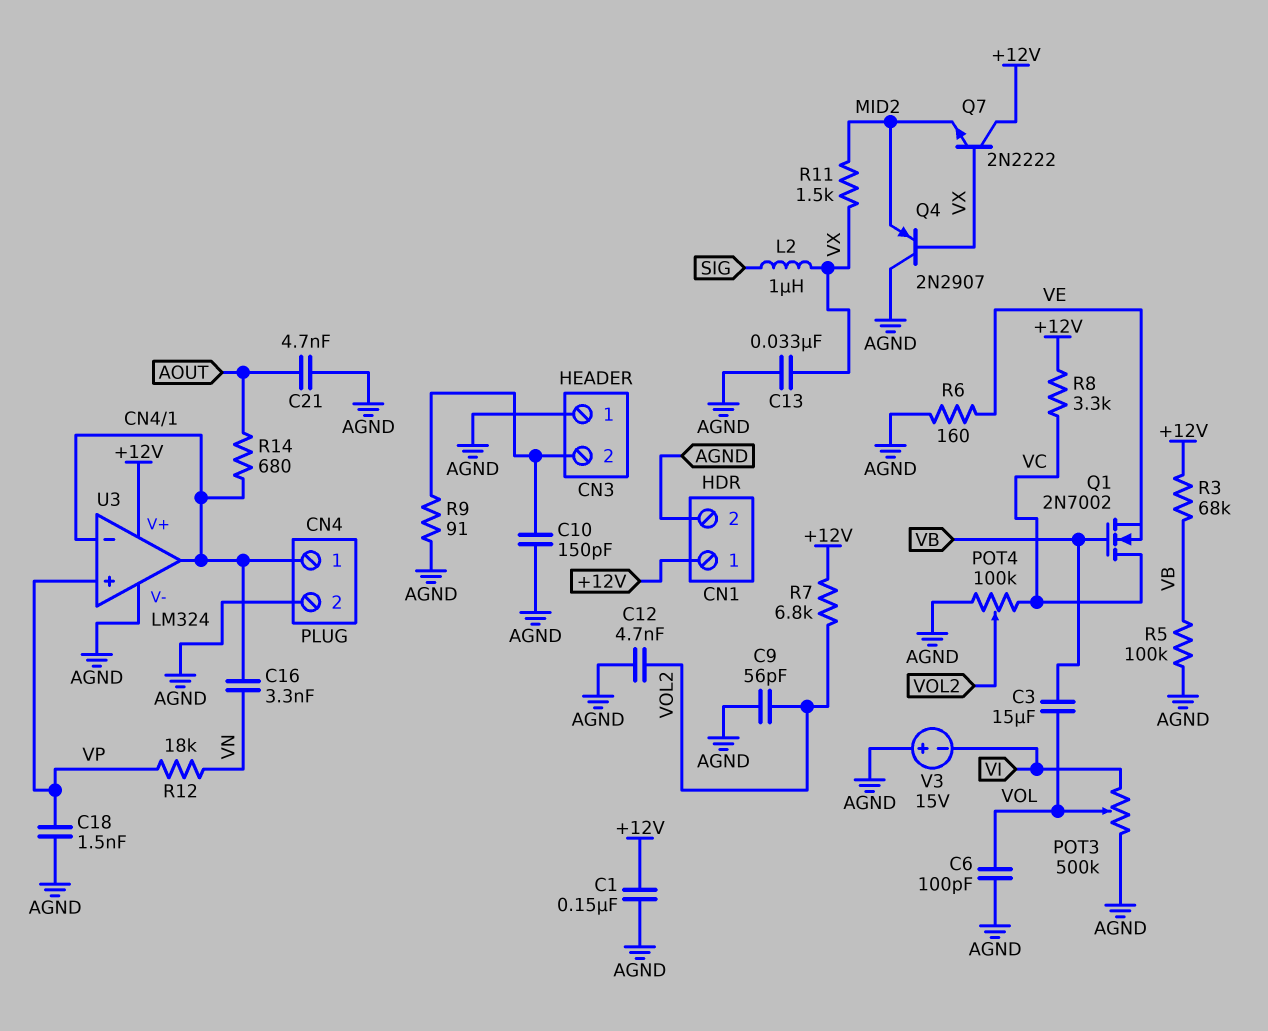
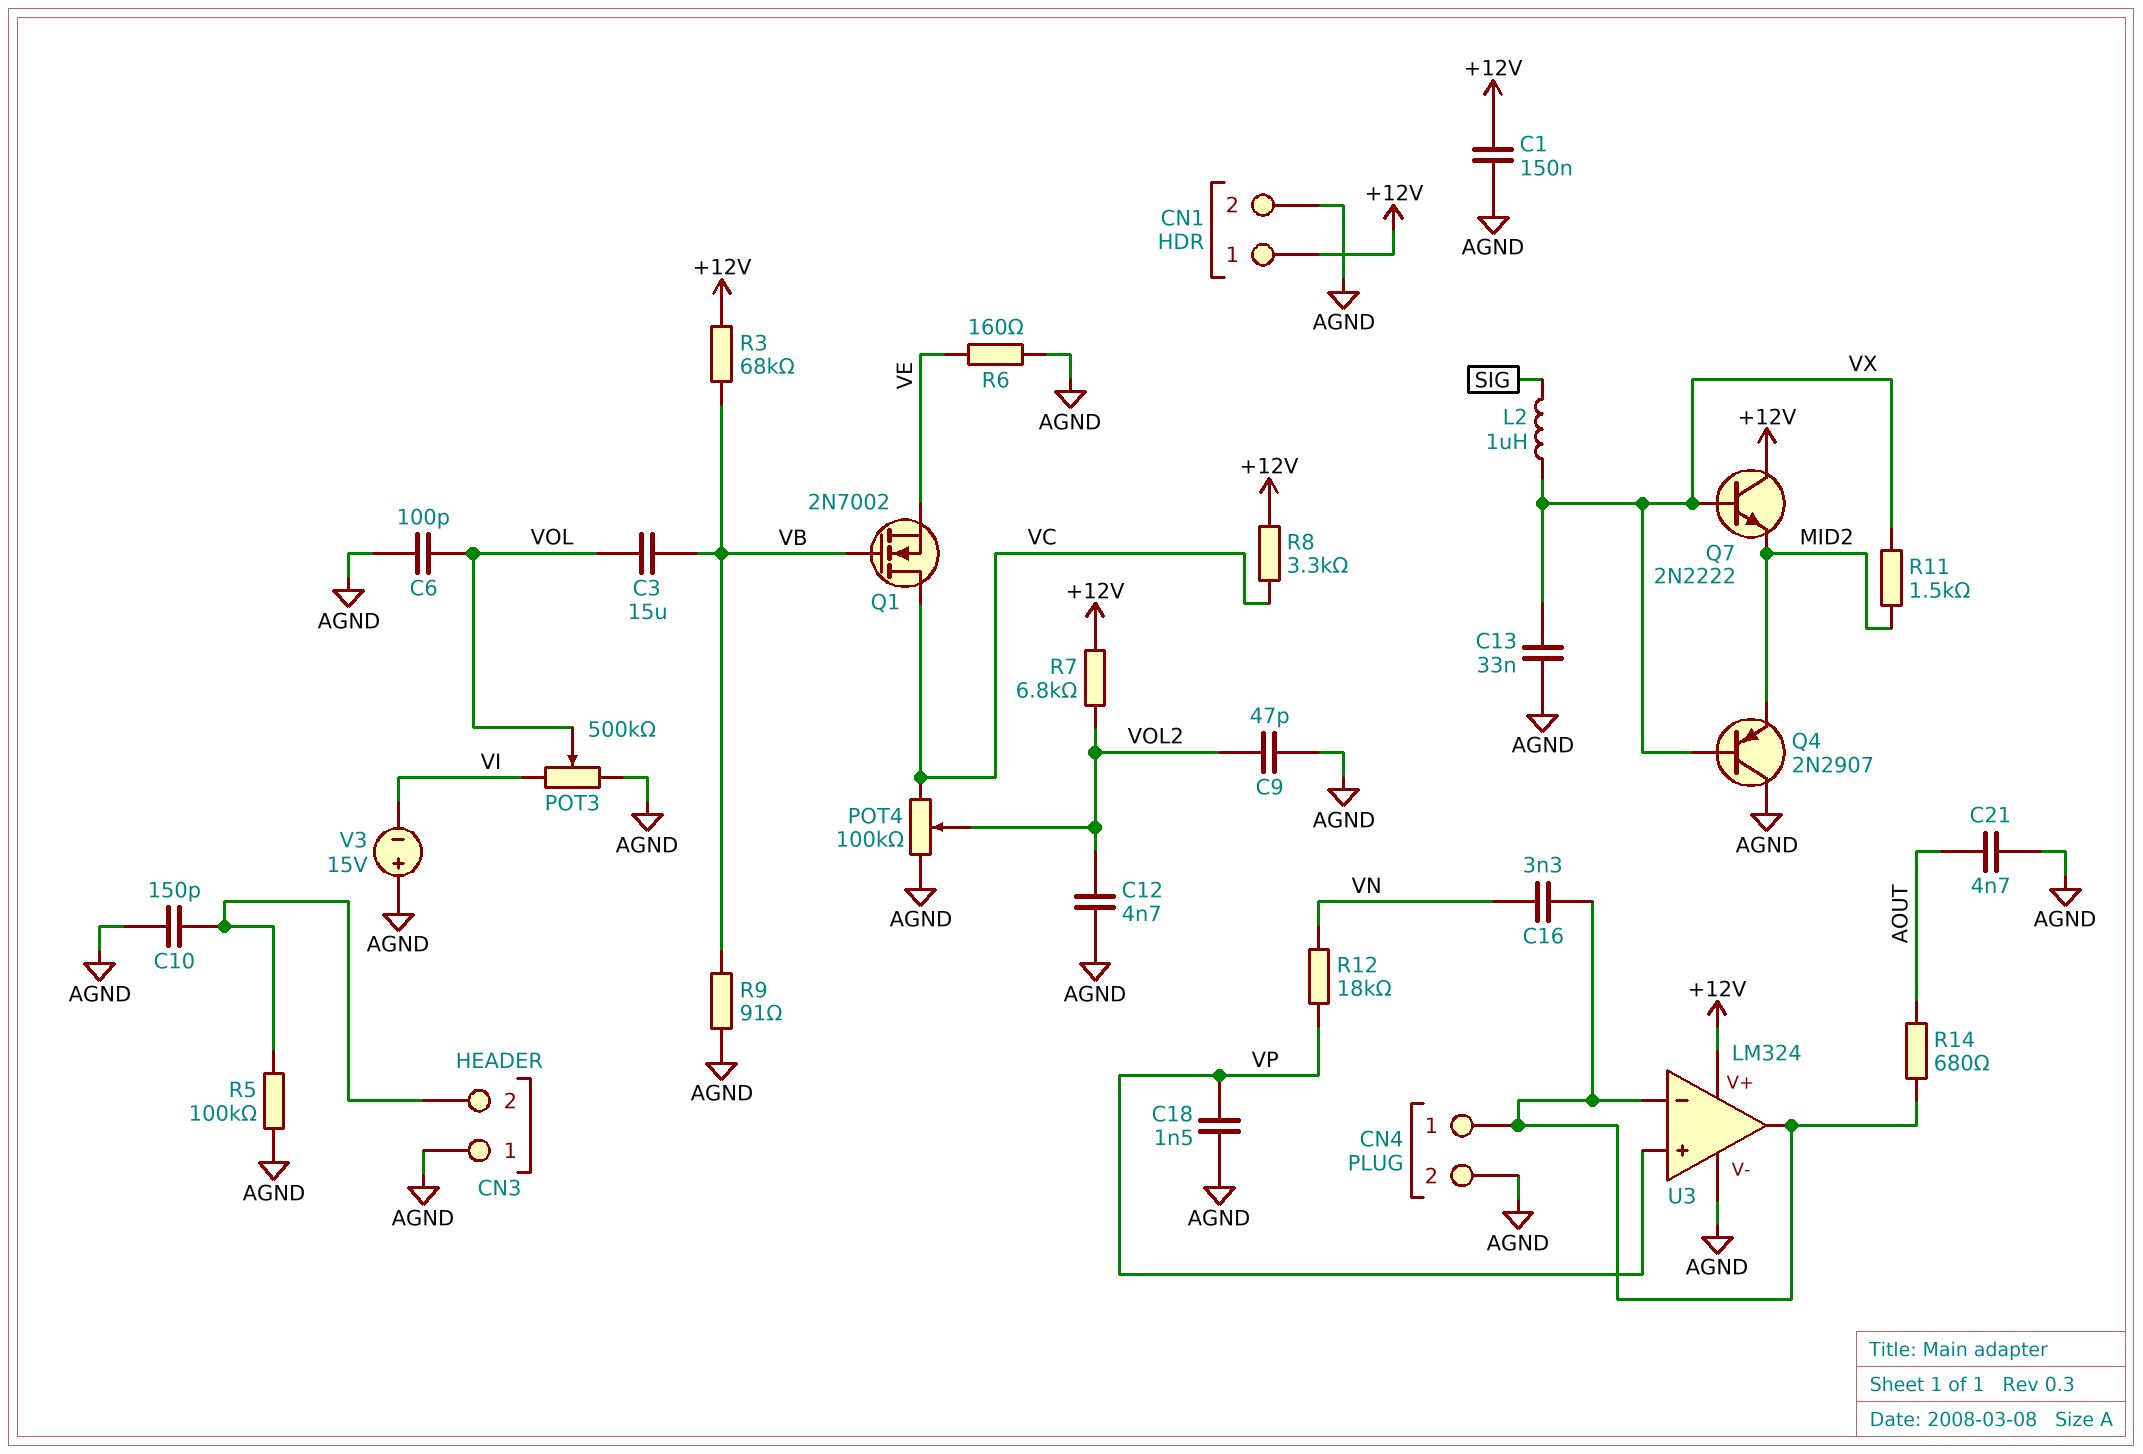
C9: 56pF (AGND, VOL2) -> 47pF (AGND, VOL2)
R5: 100k (AGND, VB) -> 100k (AGND, CN3/2)
R9: 91 (AGND, CN3/2) -> 91 (AGND, VB)

